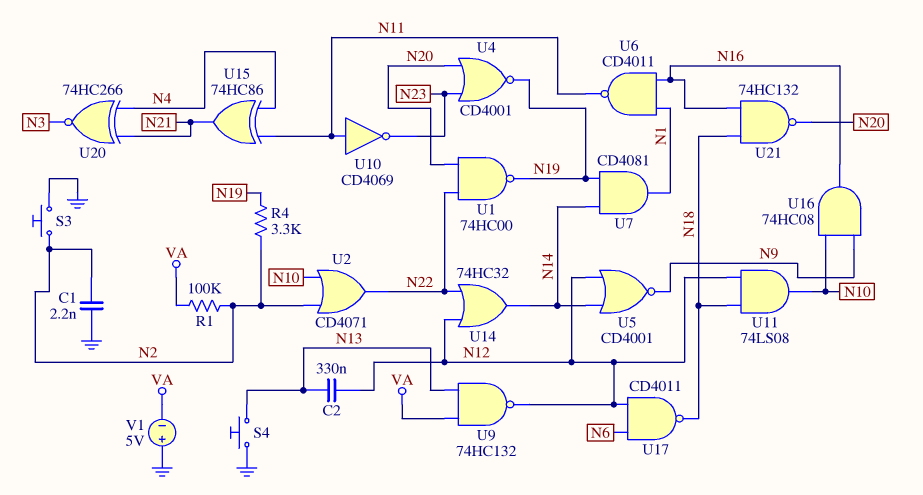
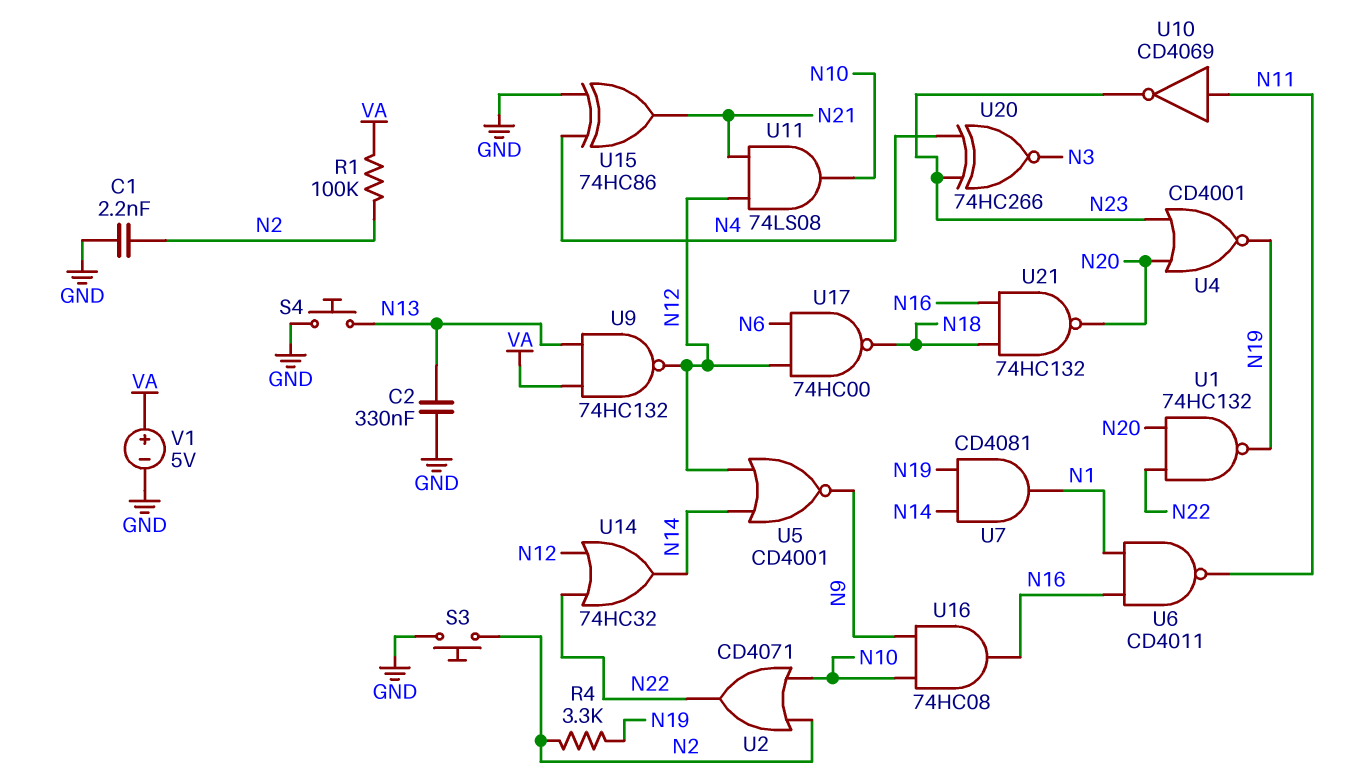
C2: 330nF (N12, N13) -> 330nF (GND, N13)
U1: NAND 74HC00 (in N20, in N22, out N19) -> NAND 74HC132 (in N20, in N22, out N19)
U11: AND 74LS08 (in N12, in N18, out N10) -> AND 74LS08 (in N12, in N21, out N10)
U15: XOR 74HC86 (in N4, in N11, out N21) -> XOR 74HC86 (in GND, in N4, out N21)
U17: NAND CD4011 (in N6, in N12, out N18) -> NAND 74HC00 (in N6, in N12, out N18)
U20: XNOR 74HC266 (in N4, in N21, out N3) -> XNOR 74HC266 (in N4, in N23, out N3)
V1: 5V (plus GND, minus VA) -> 5V (plus VA, minus GND)

